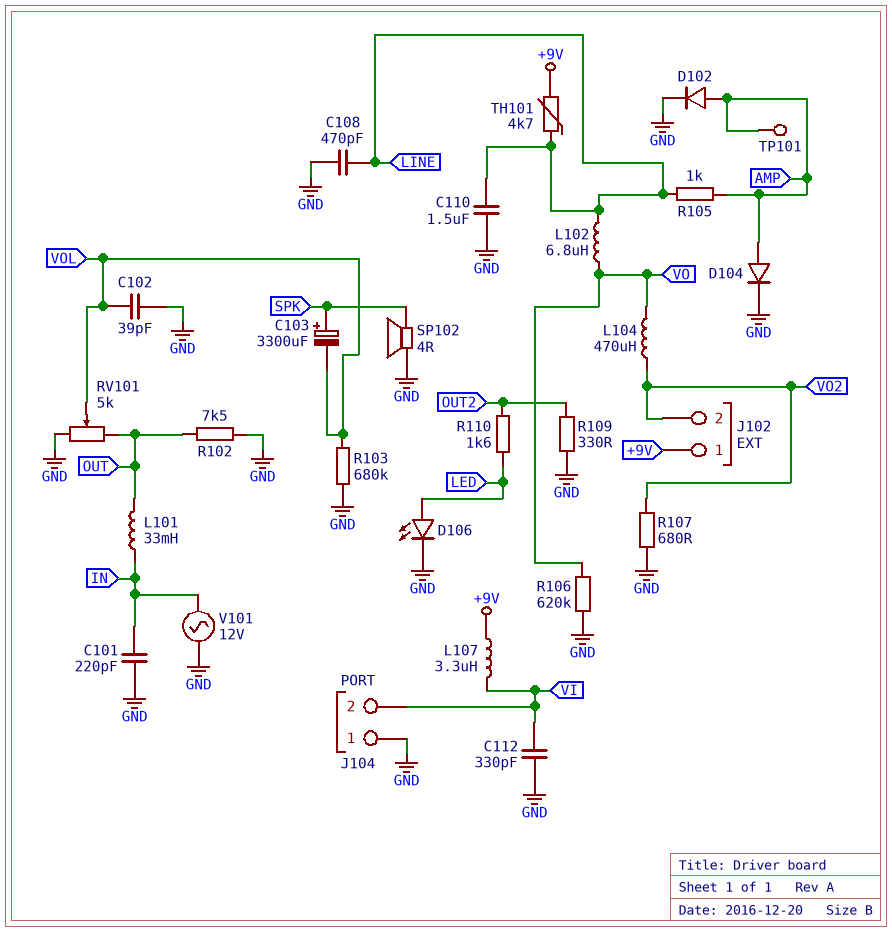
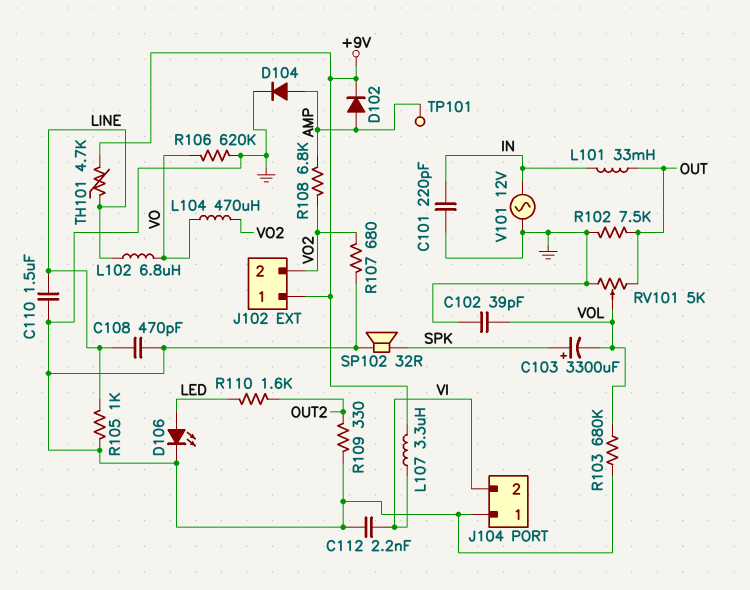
C112: 330pF (GND, VI) -> 2.2nF (GND, VI)
D102: diode (A AMP, K GND) -> diode (A AMP, K +9V)
R105: 1k (AMP, LINE) -> 1k (GND, LINE)
R108: none -> 6.8k (AMP, VO2)
SP102: speaker 4R (GND, SPK) -> speaker 32R (GND, SPK)

